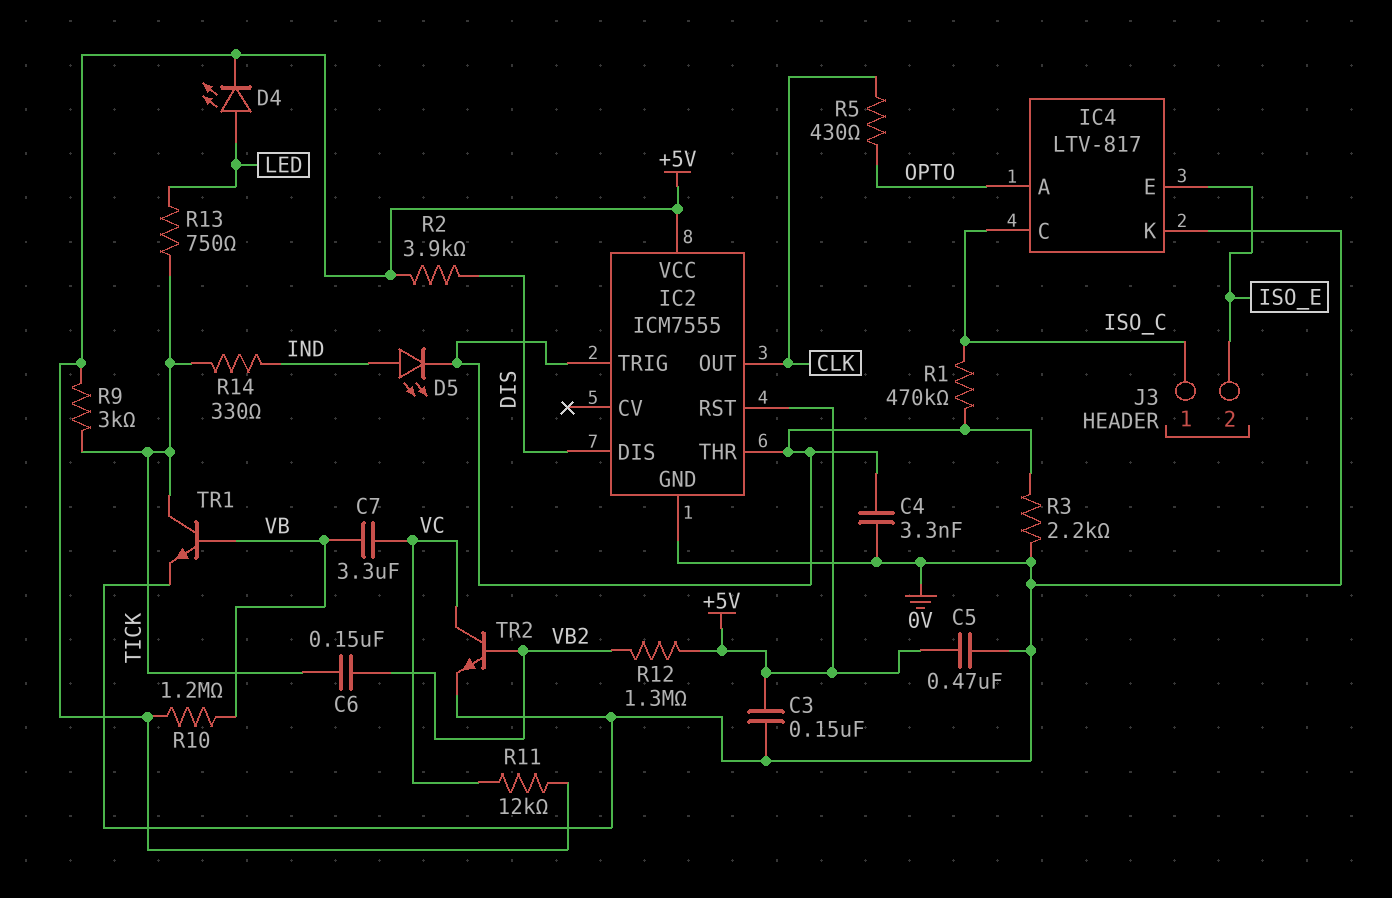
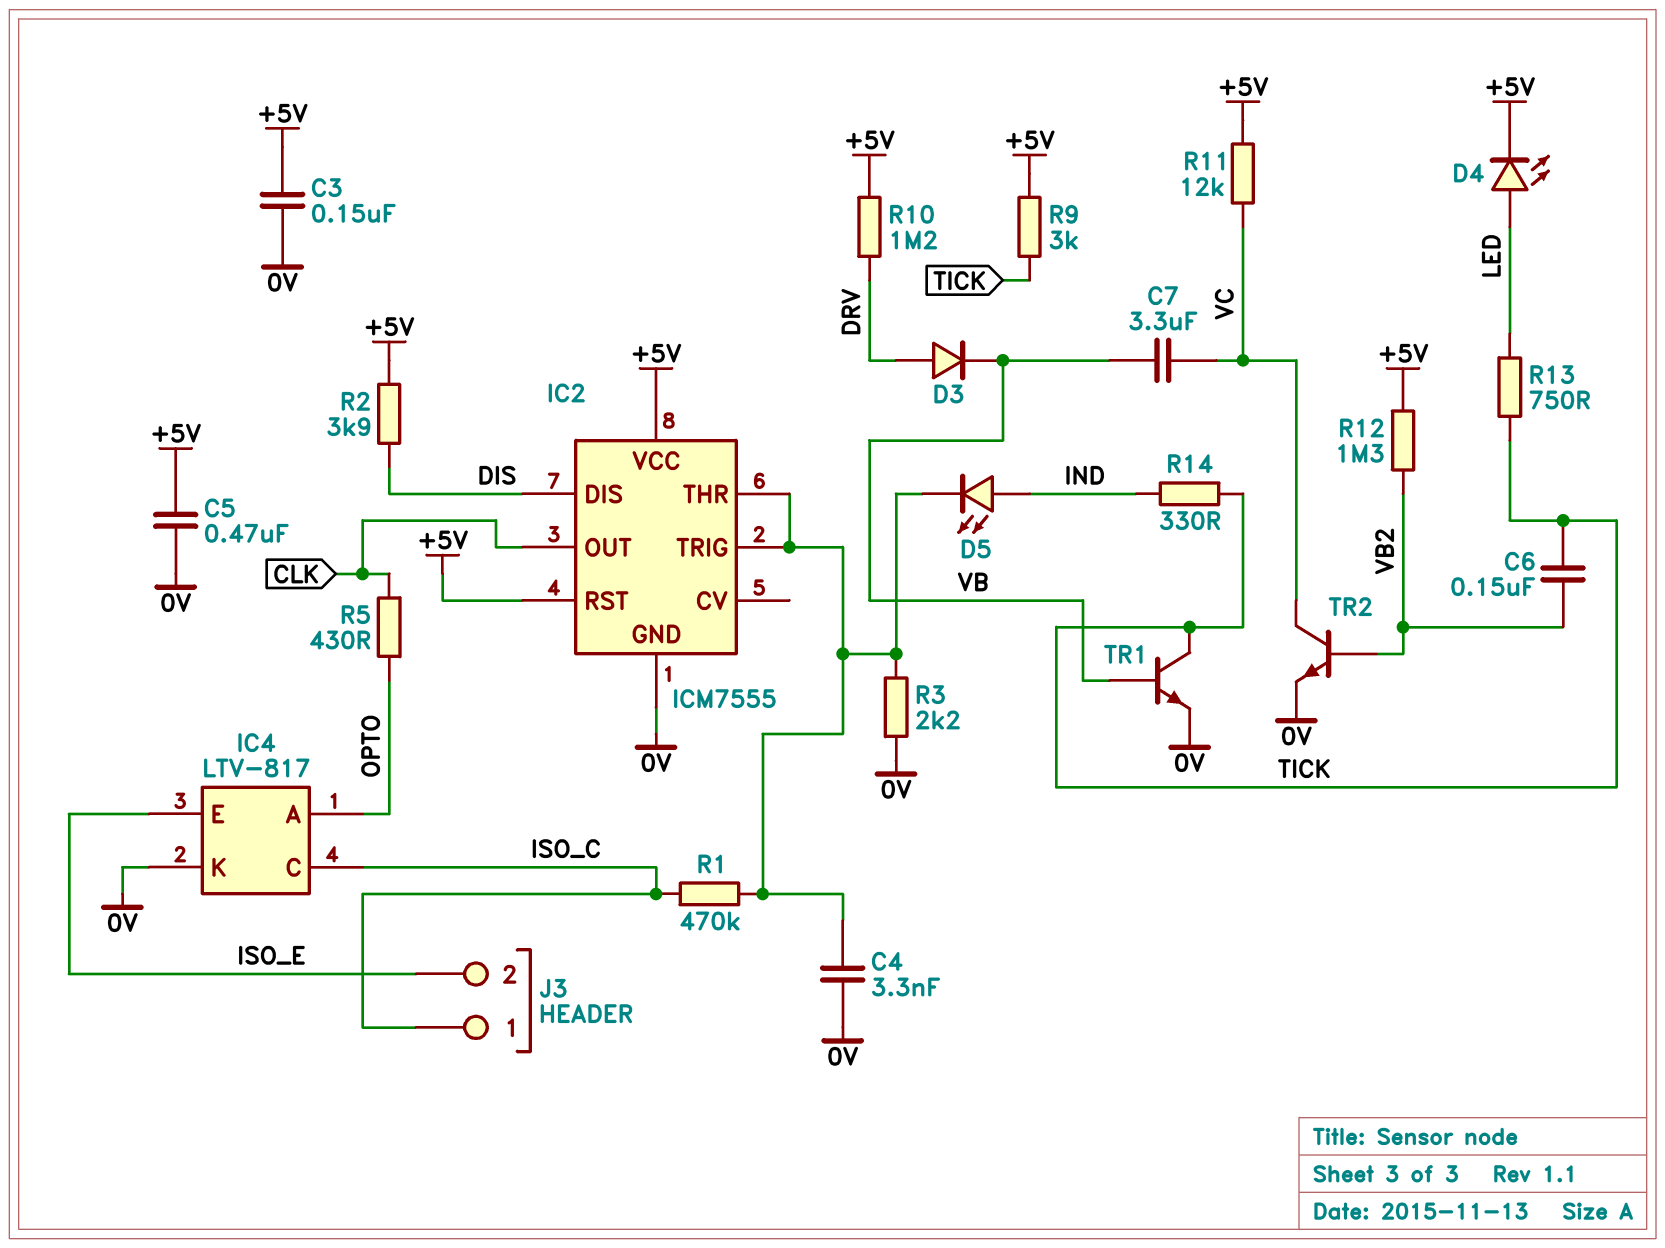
D3: none -> diode (A DRV, K VB)
R10: 1.2M (+5V, VB) -> 1.2M (+5V, DRV)

